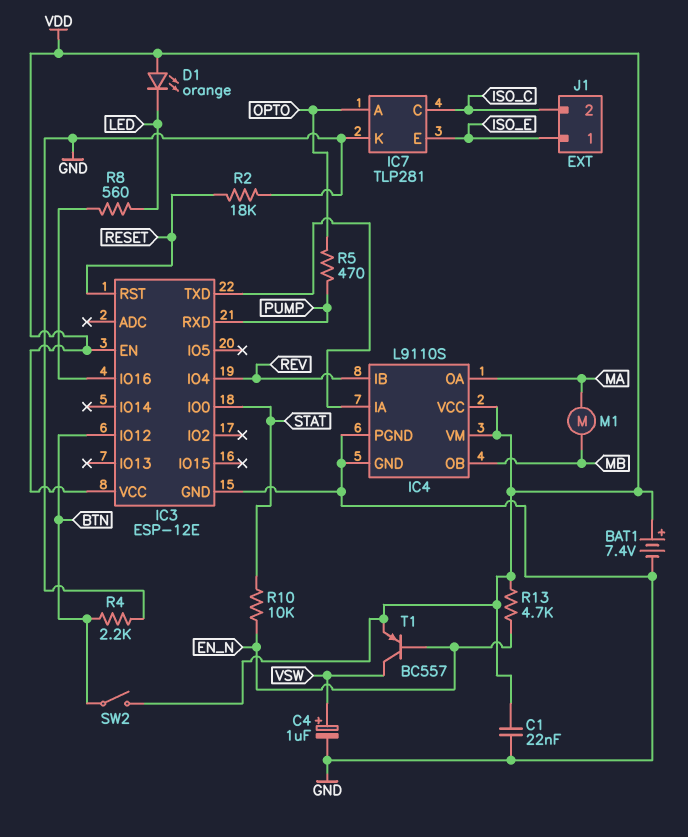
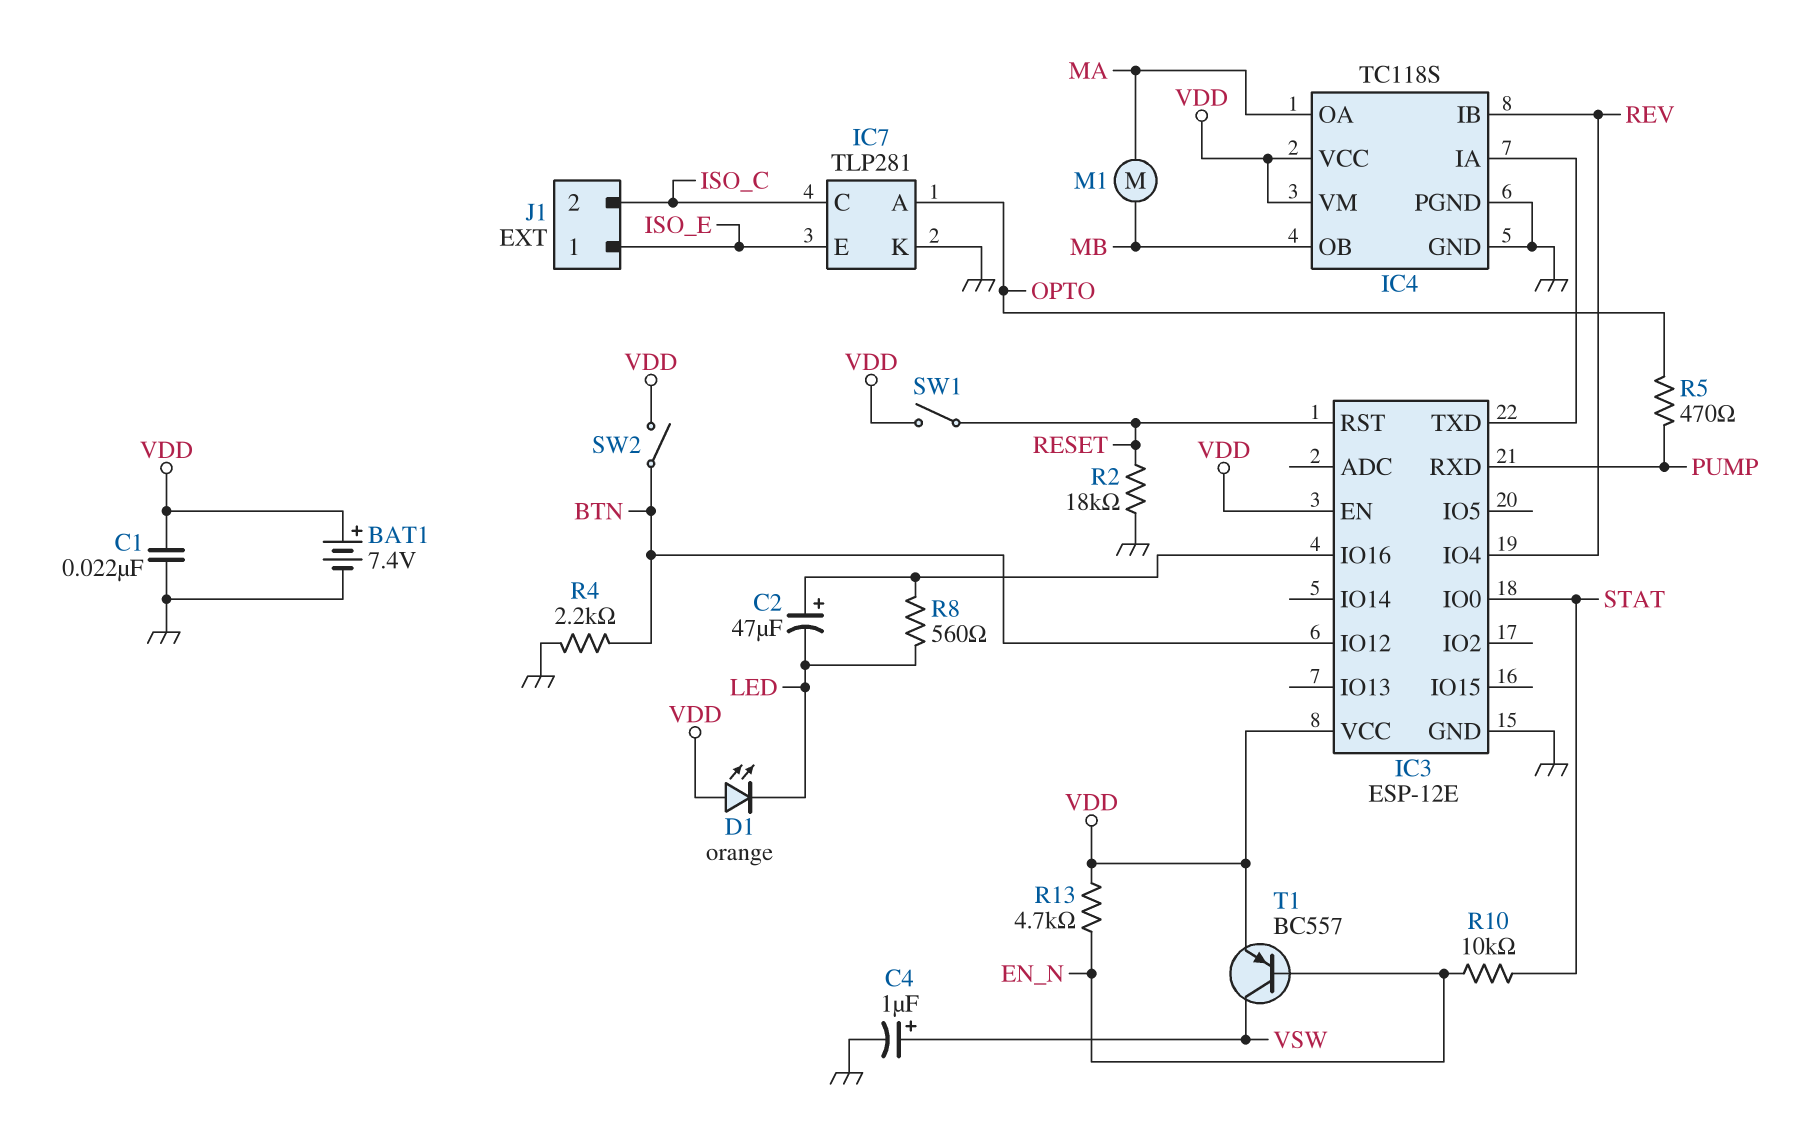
C2: none -> 47uF (plus IC3/IO16, minus LED)
IC4: L9110S -> TC118S
SW1: none -> switch (RESET, VDD)

